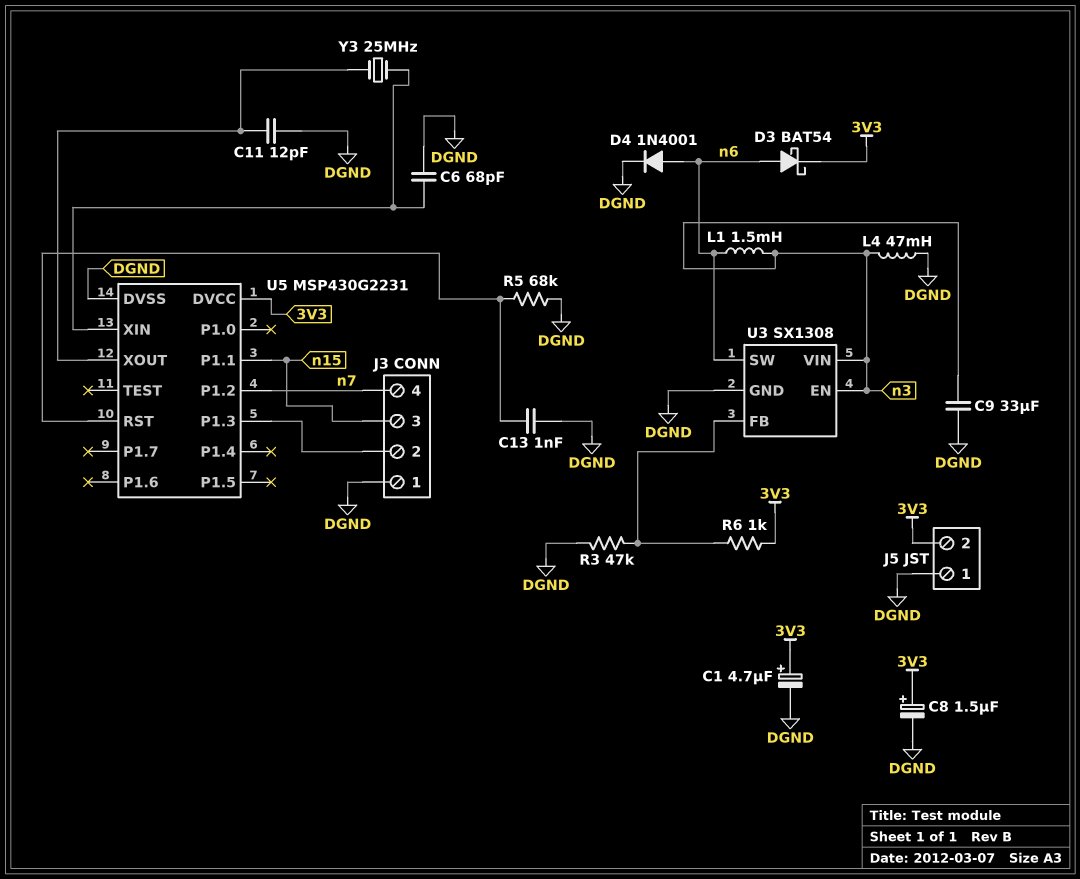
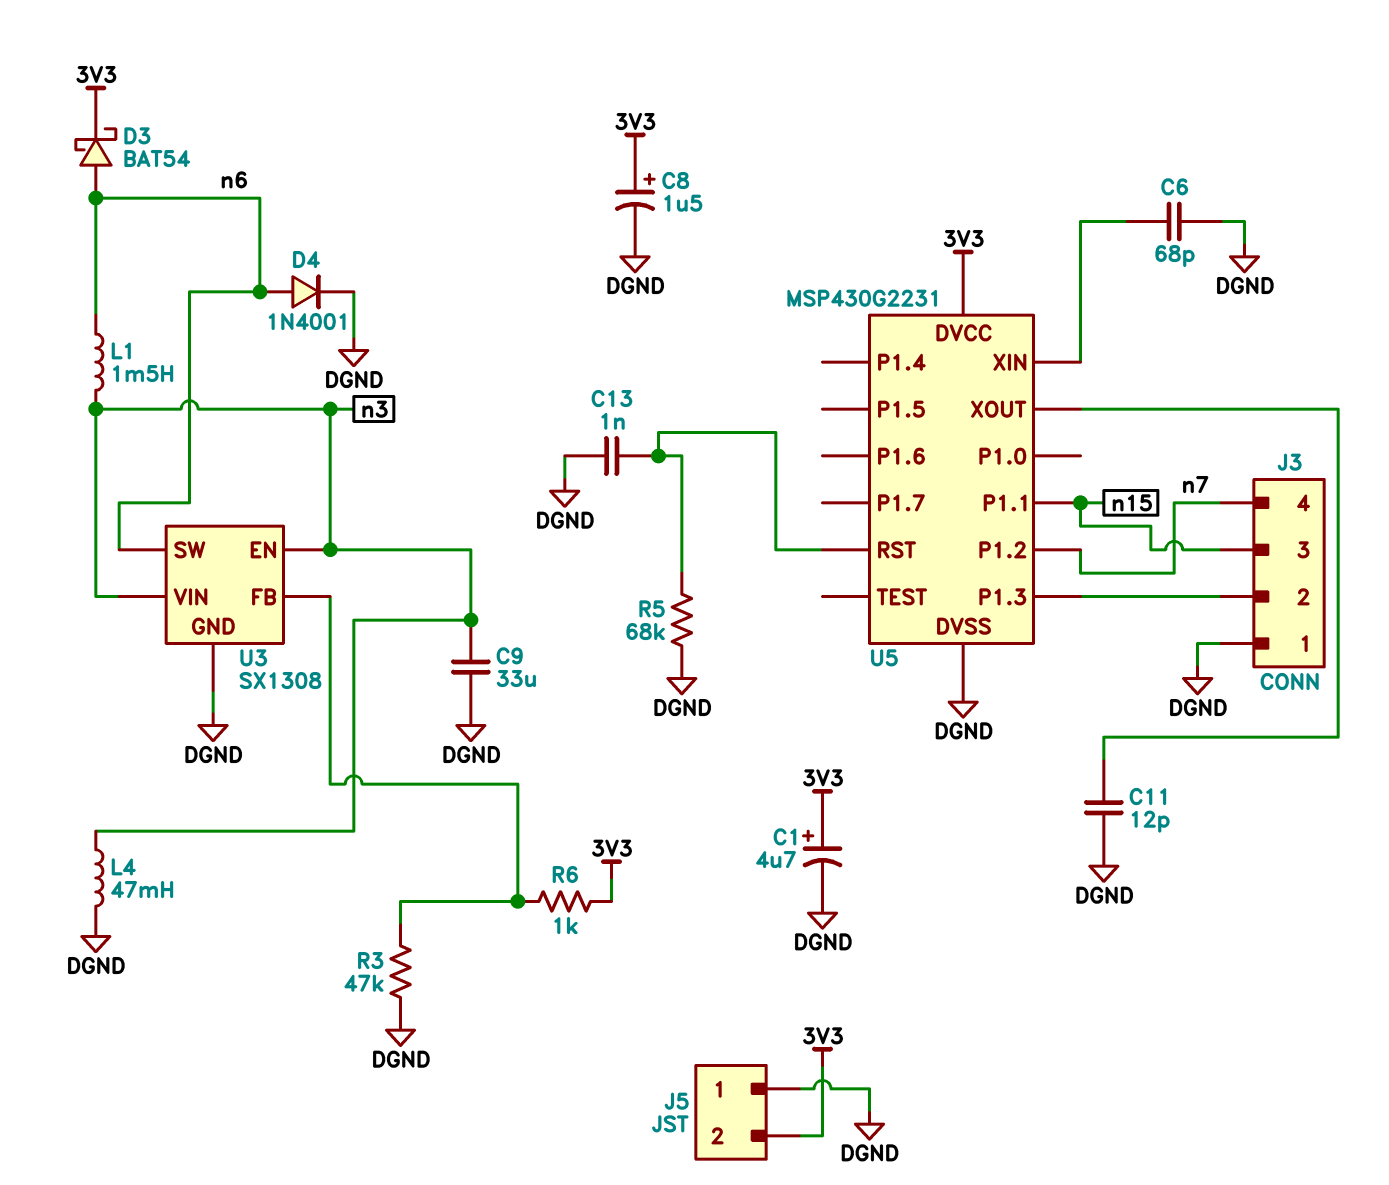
Y3: 25MHz (U5/XIN, U5/XOUT) -> none

